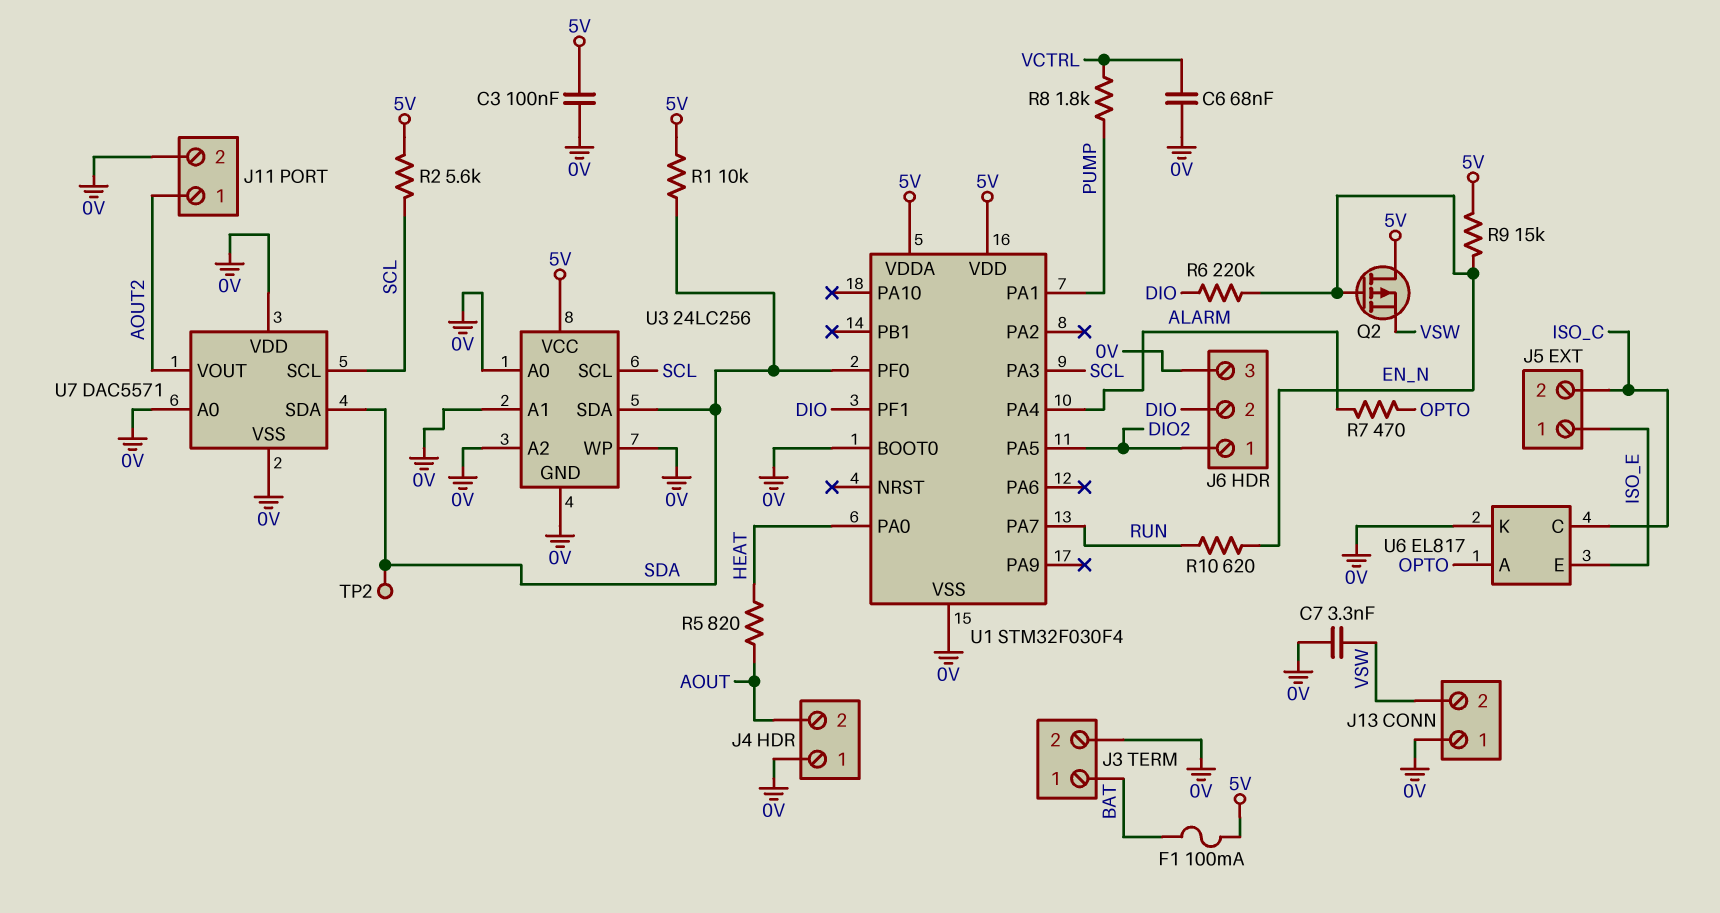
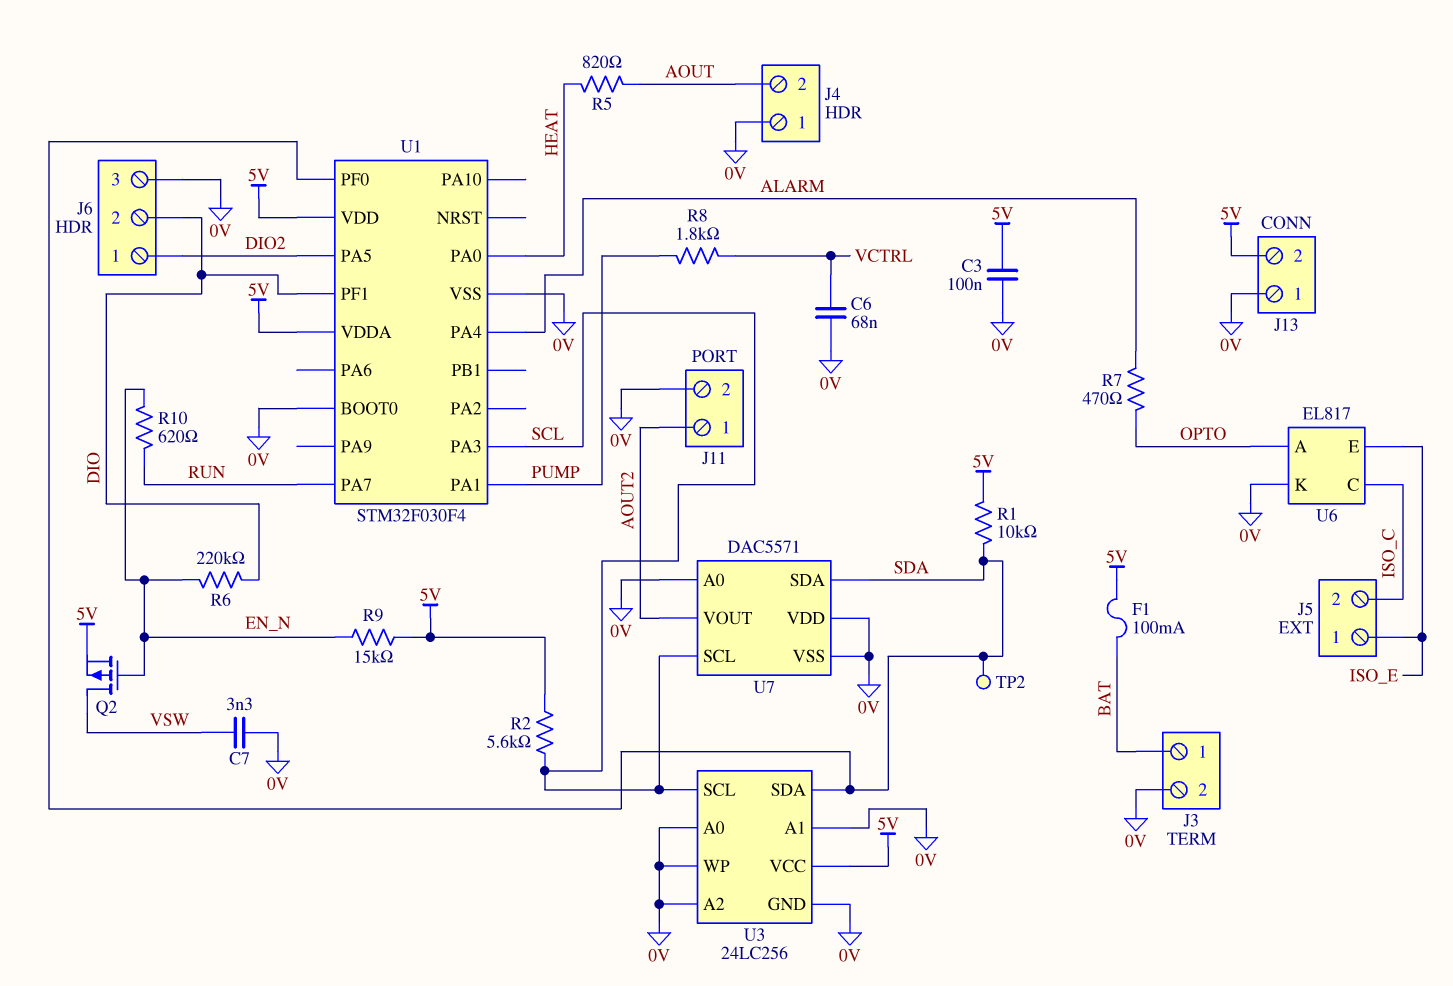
J13 pin 2: VSW -> 5V
Q2: PMOS (G EN_N, D 5V, S VSW) -> PMOS (G EN_N, D VSW, S 5V)

